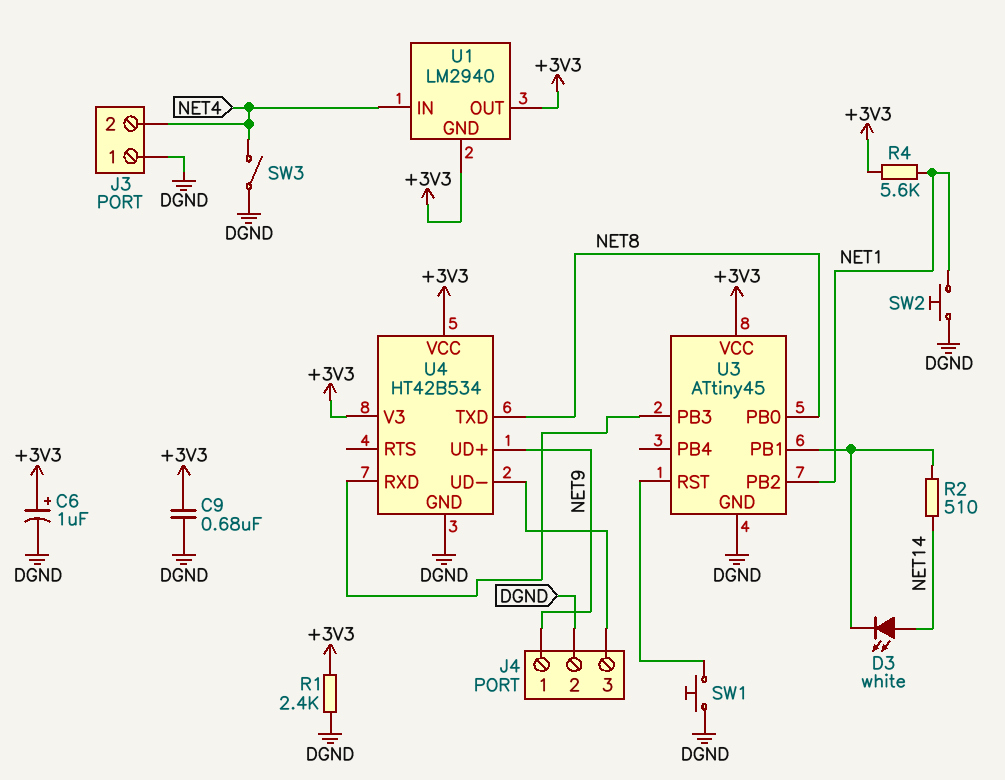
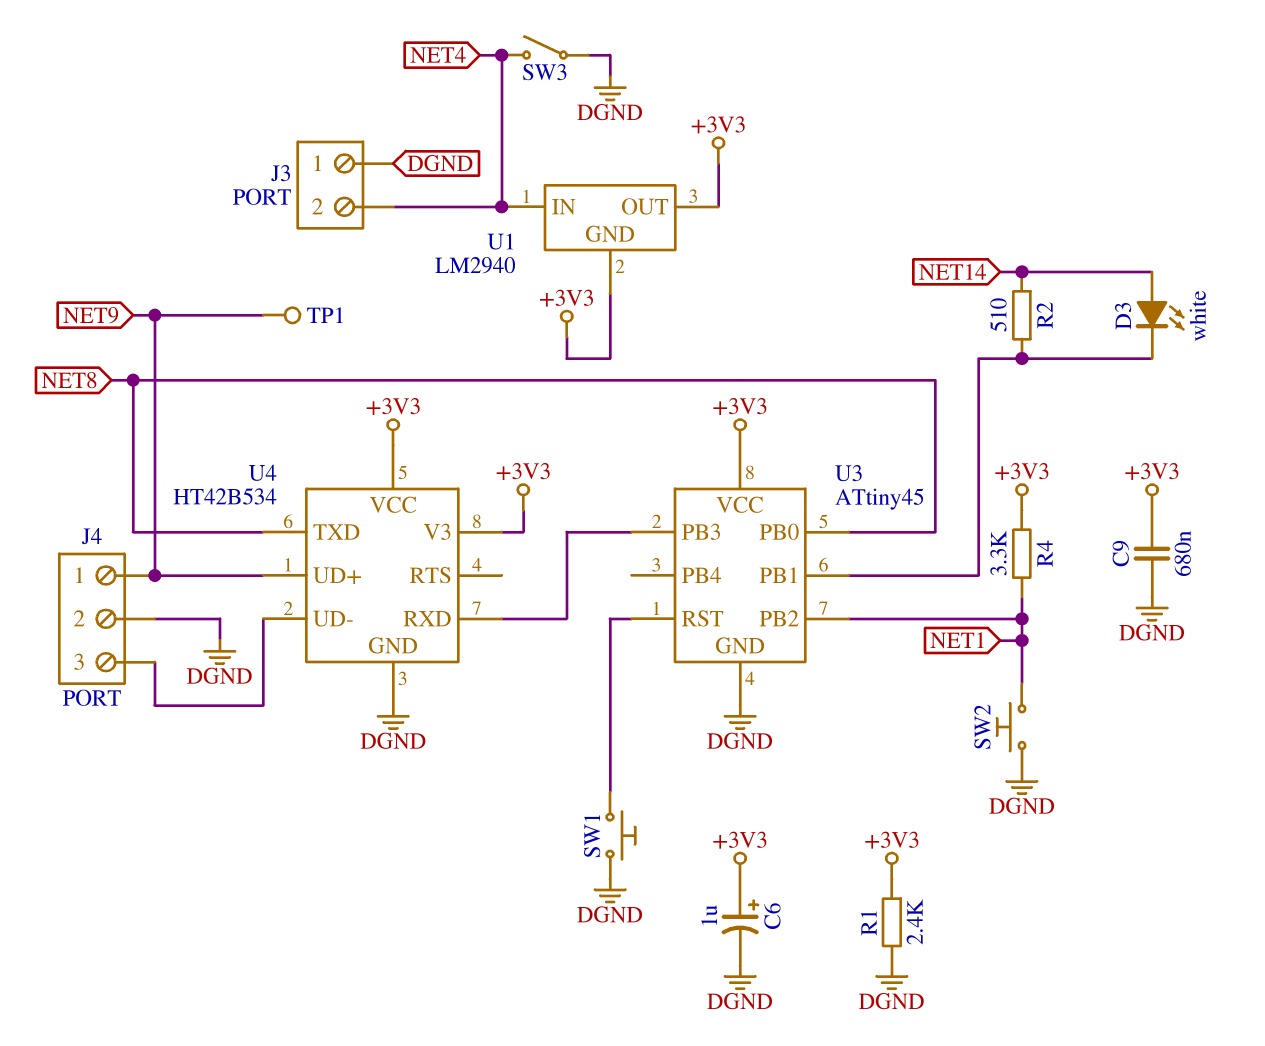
R4: 5.6k (+3V3, NET1) -> 3.3k (+3V3, NET1)
TP1: none -> test point (NET9)

